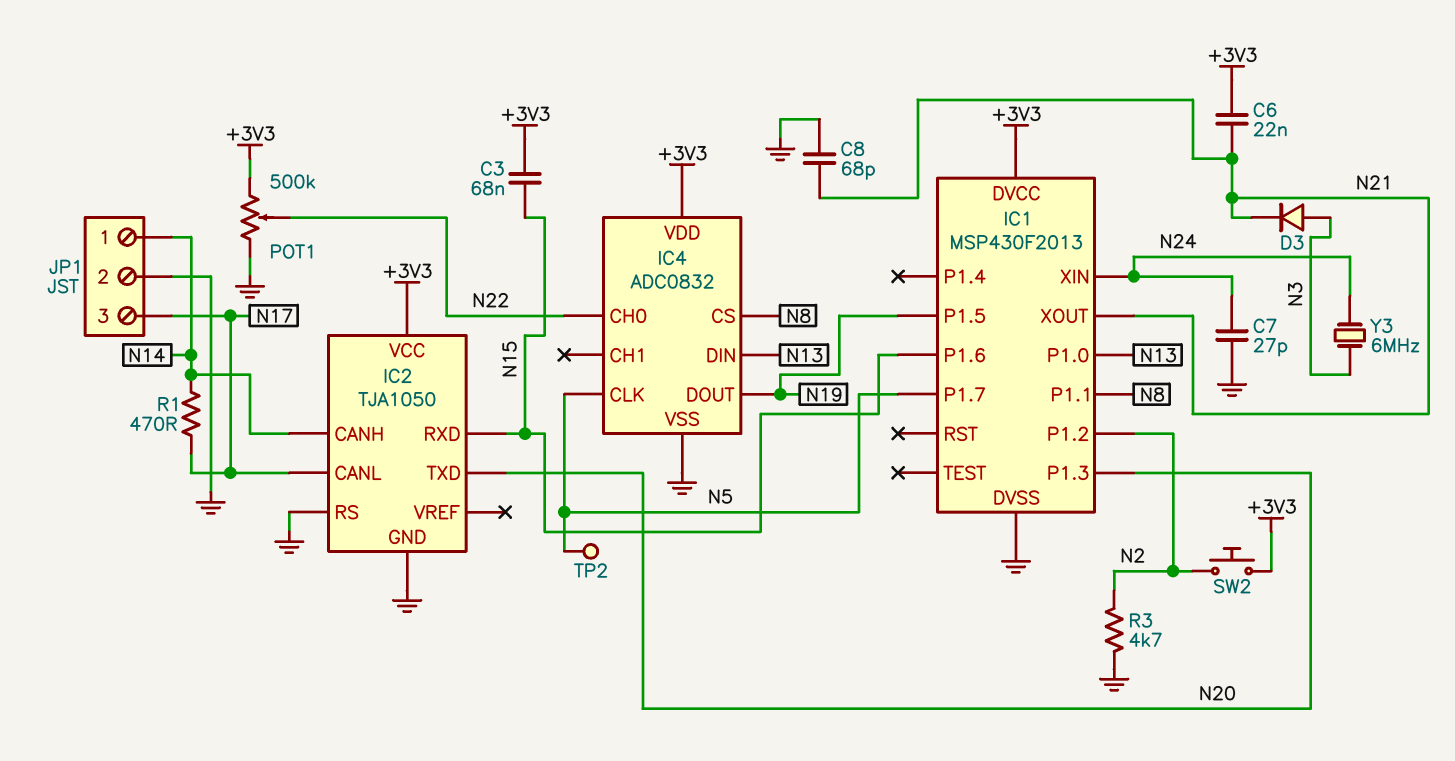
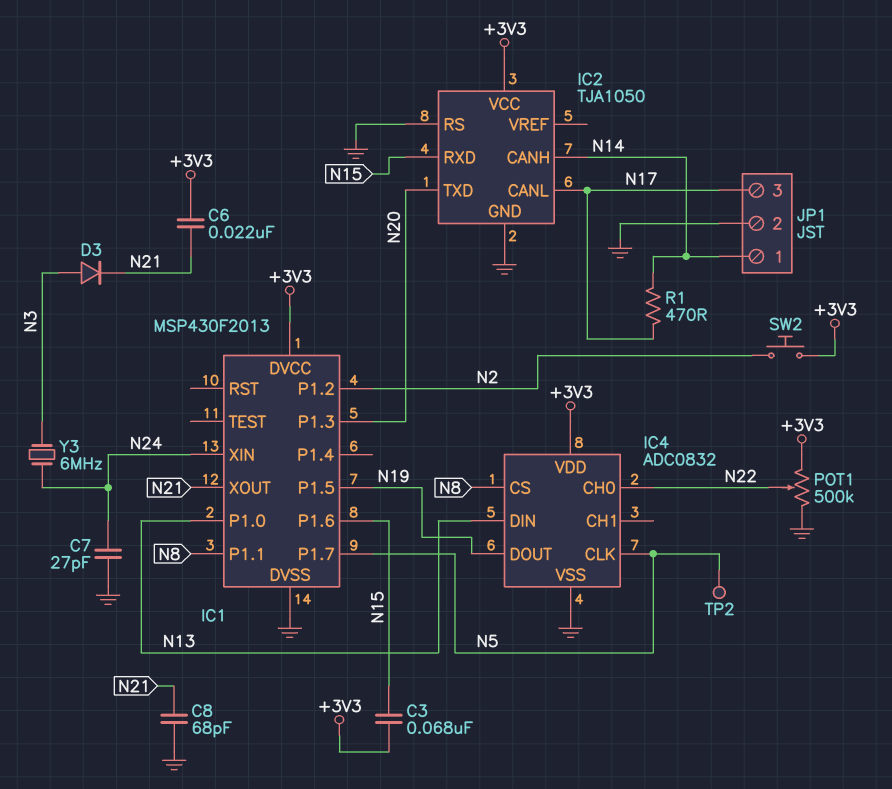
R3: 4.7k (GND, N2) -> none

